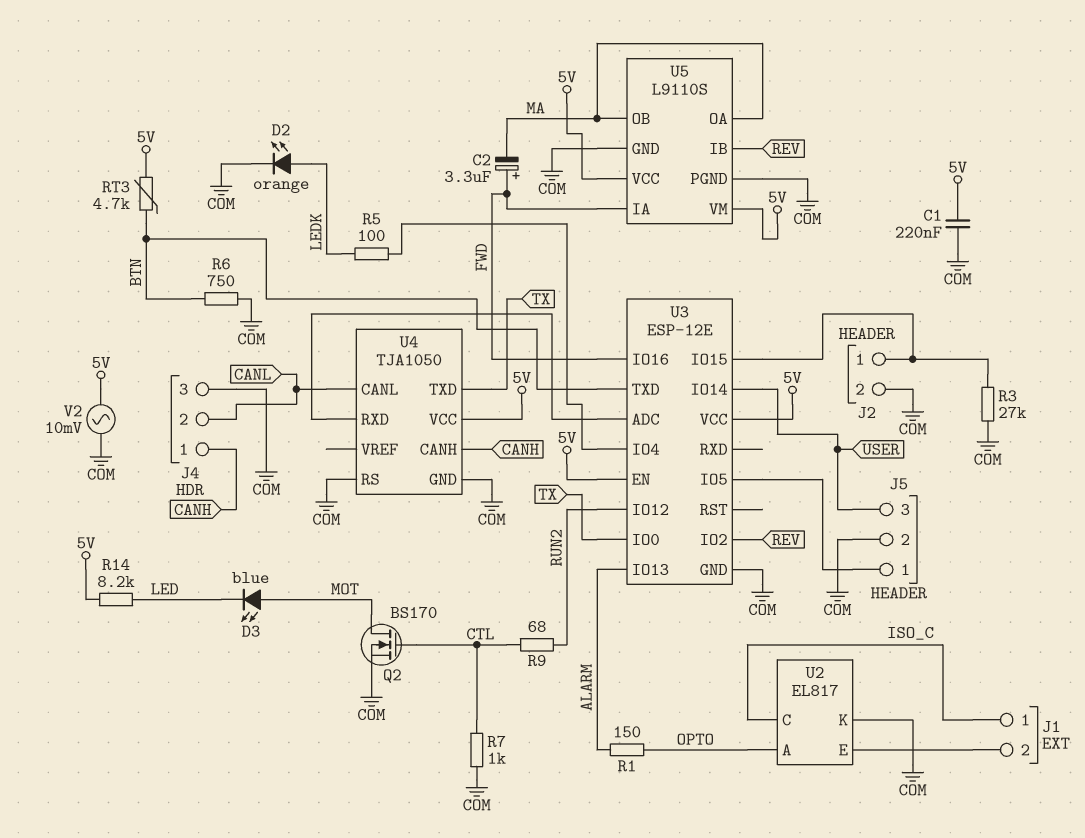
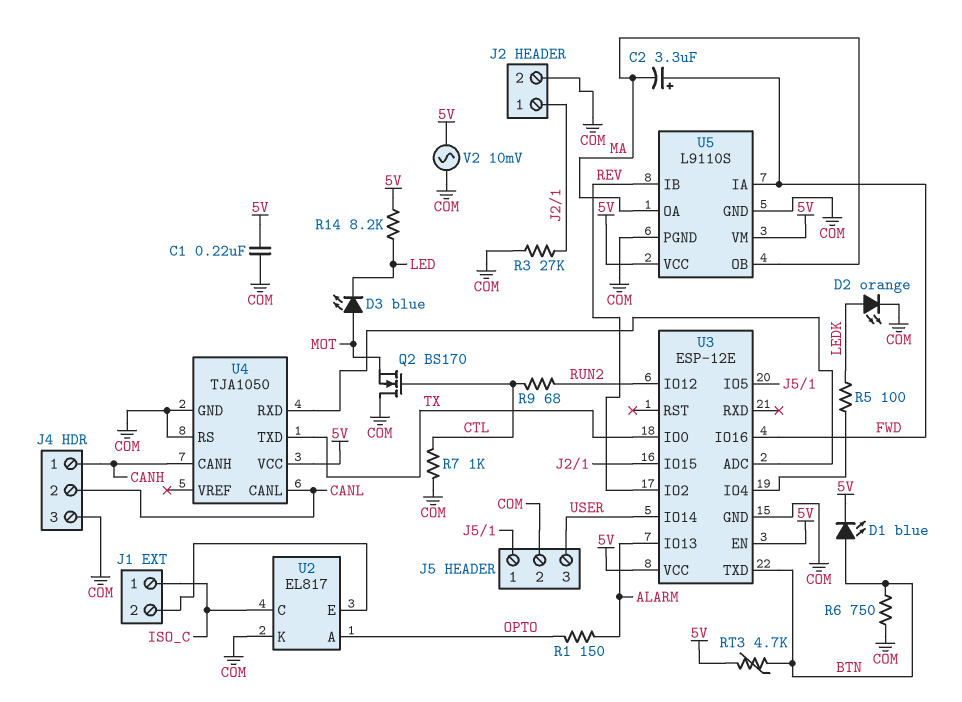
D1: none -> LED blue (A BTN, K 5V)
Q2: NMOS BS170 (G CTL, D MOT, S COM) -> NMOS BS170 (G CTL, D COM, S MOT)

